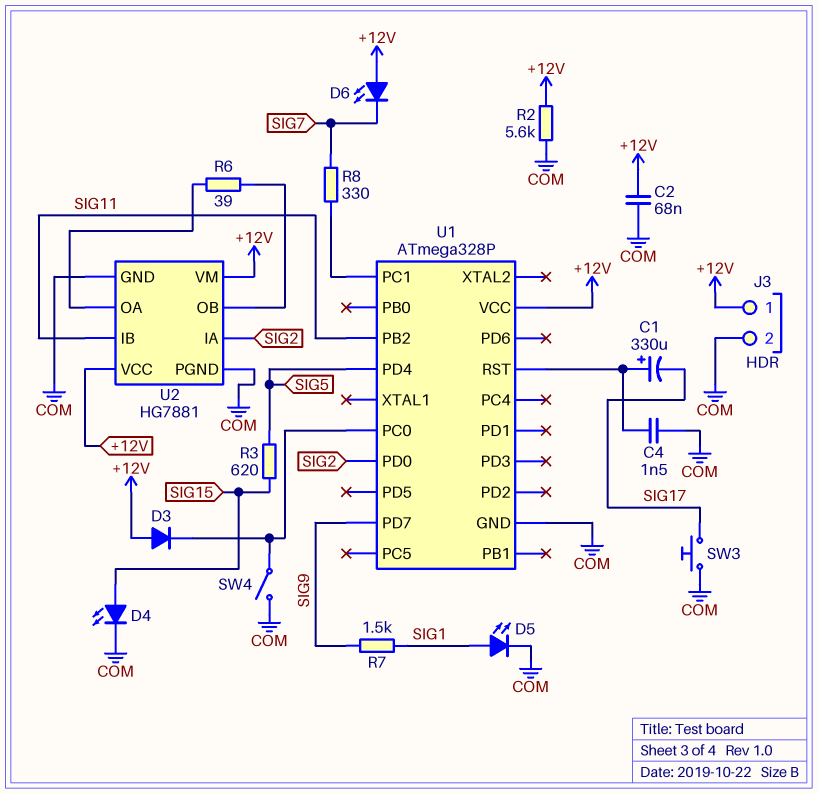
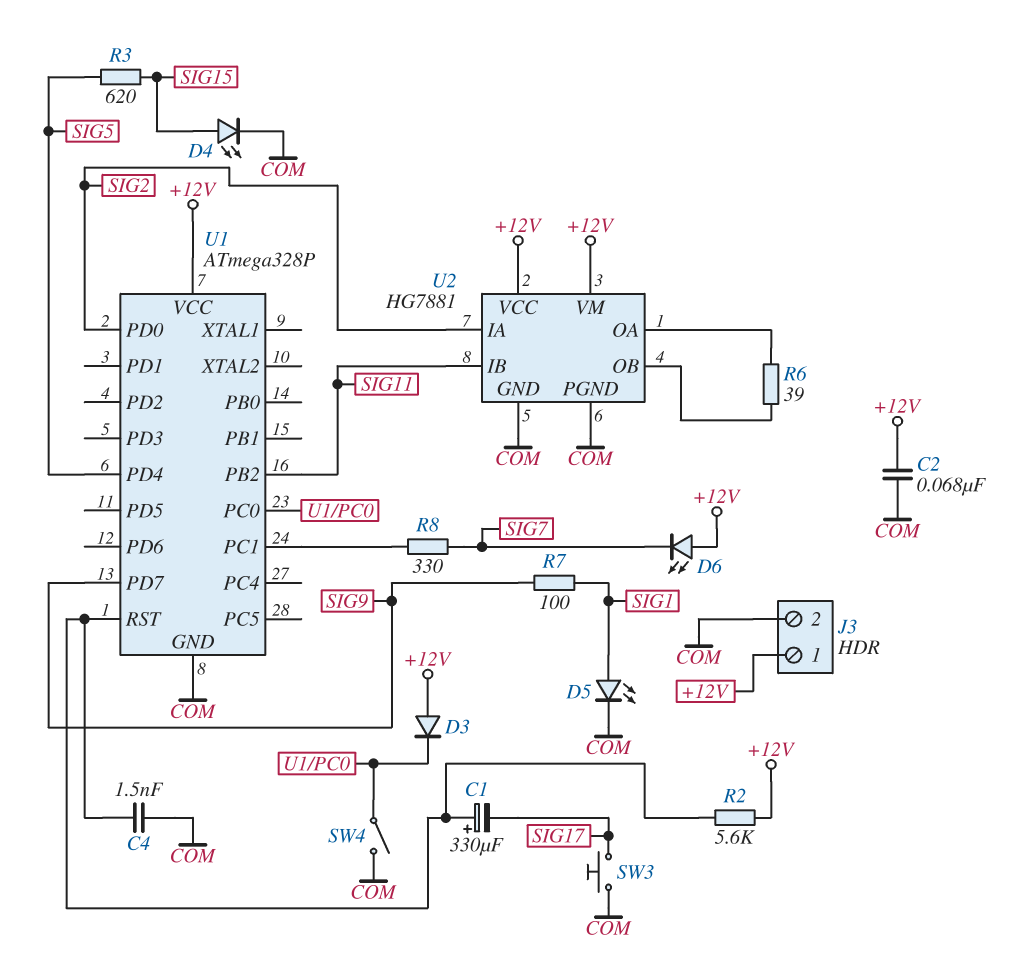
R2: 5.6k (+12V, COM) -> 5.6k (+12V, U1/RST)
R7: 1.5k (SIG1, SIG9) -> 100 (SIG1, SIG9)

